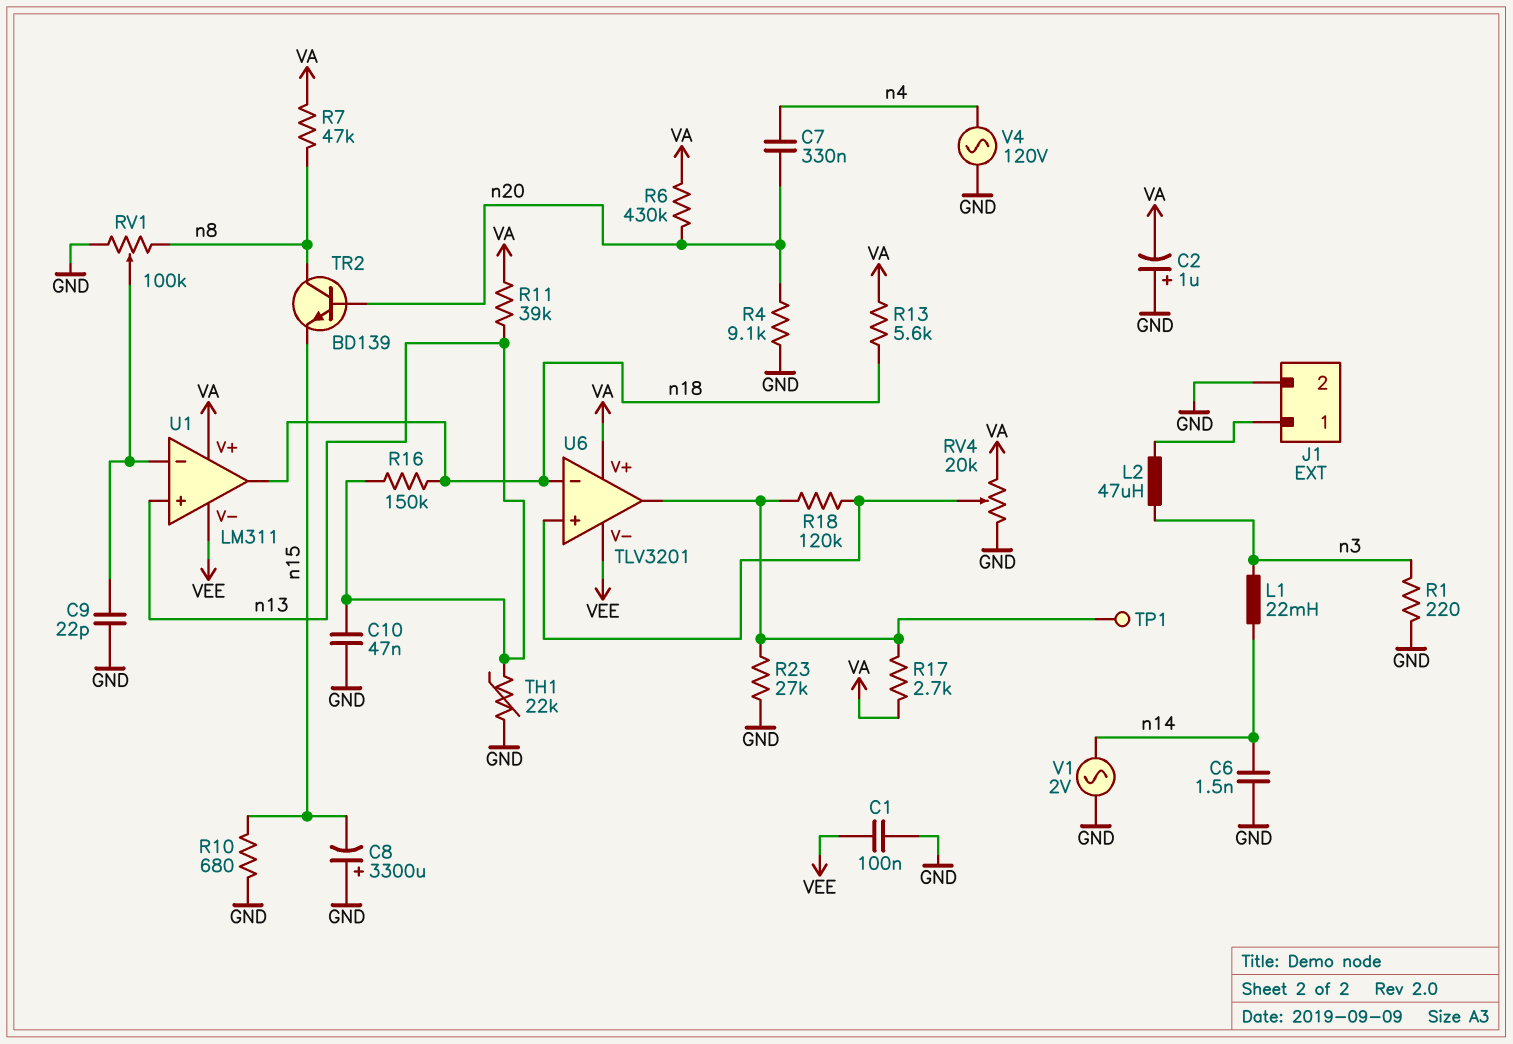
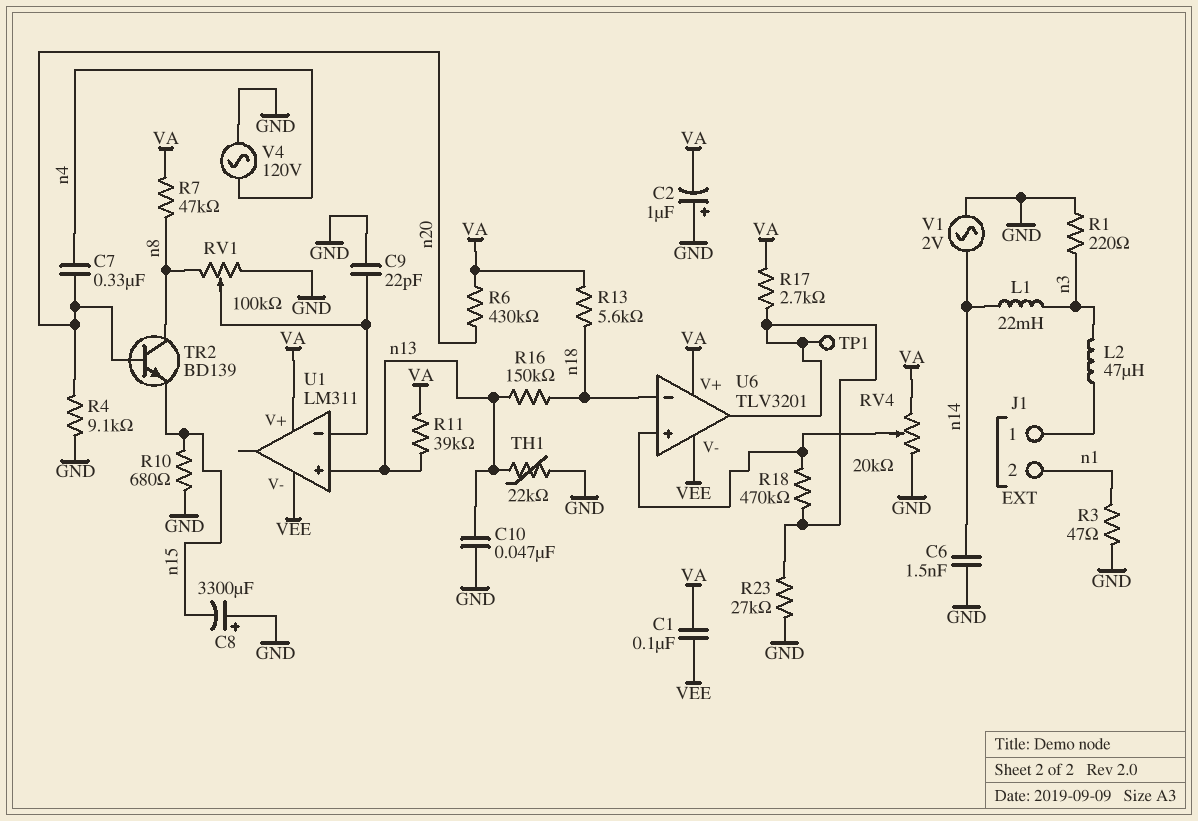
C1: 100nF (GND, VEE) -> 100nF (VA, VEE)
J1 pin 2: GND -> n1
R3: none -> 47 (GND, n1)
R18: 120k (U6/in+, U6/out) -> 470k (U6/in+, U6/out)
U1 pin out: n18 -> none

